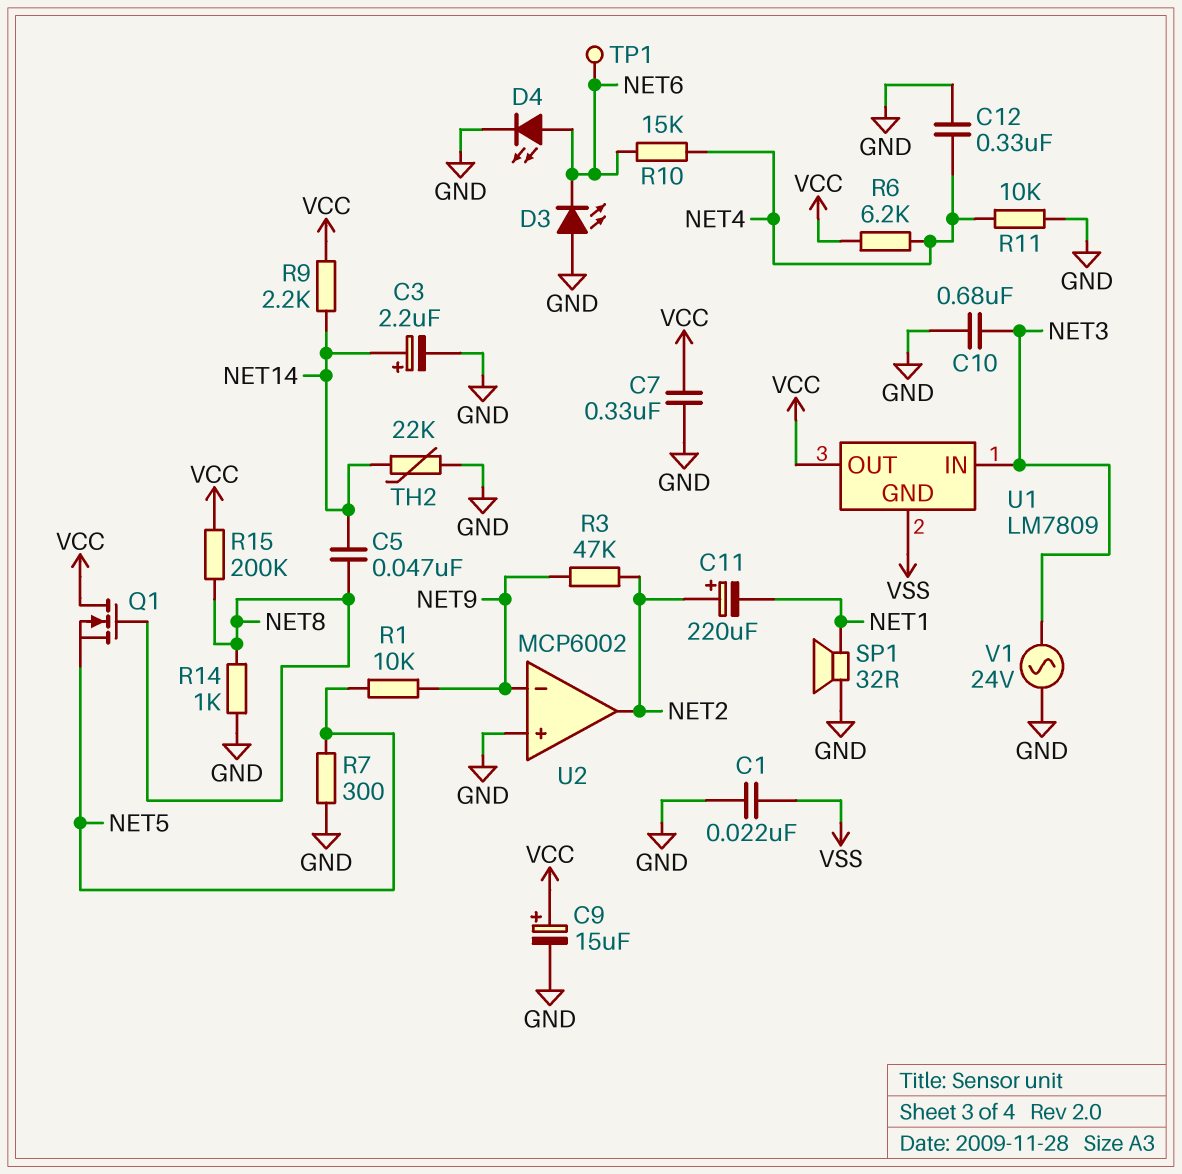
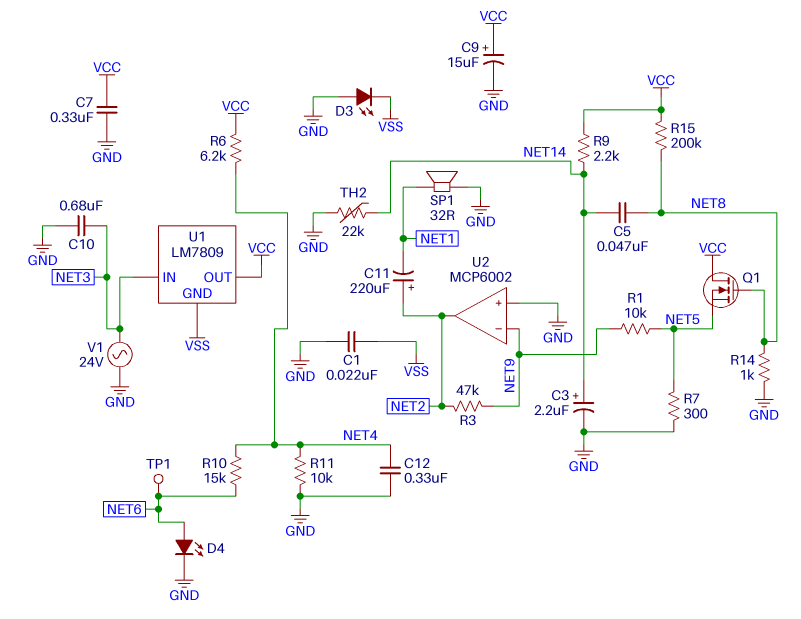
D3: LED (A GND, K NET6) -> LED (A GND, K VSS)

